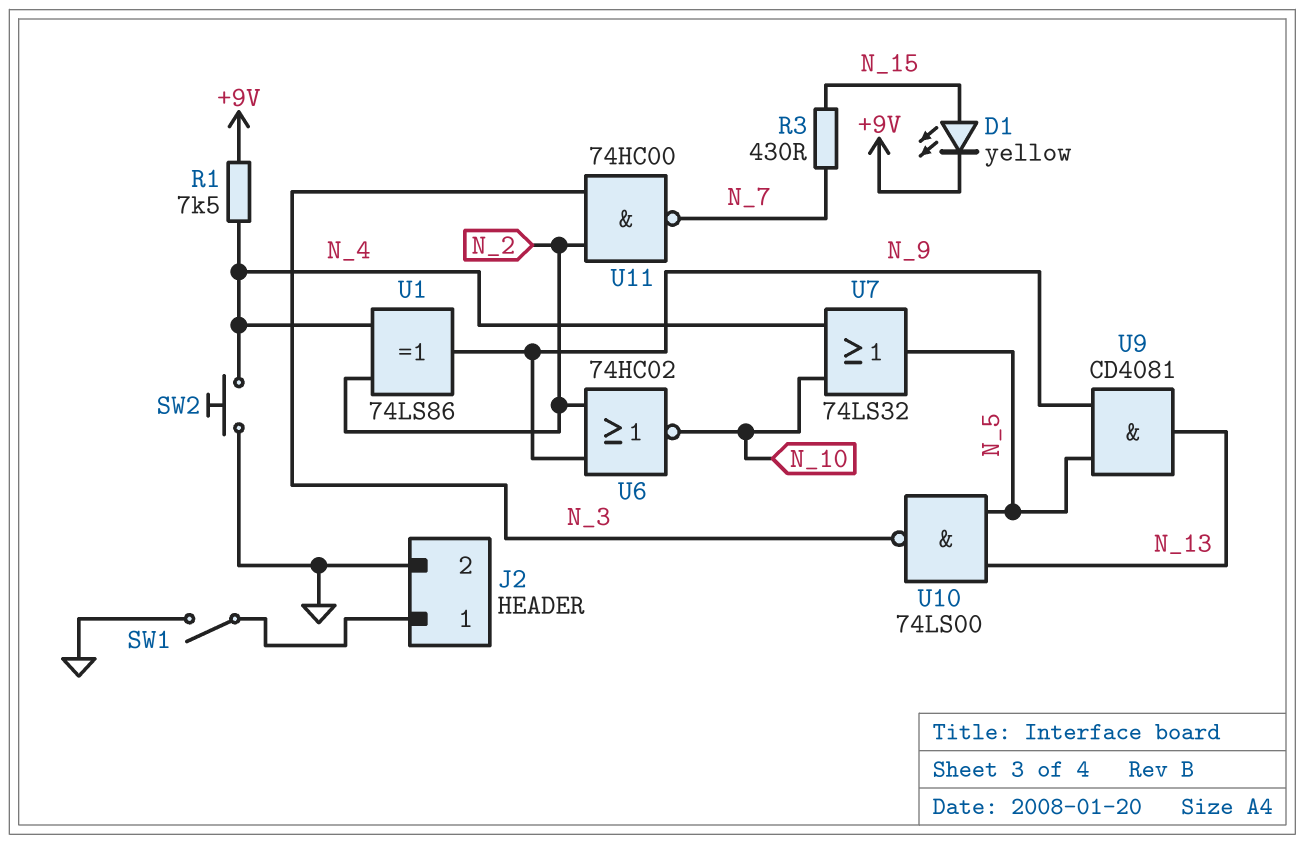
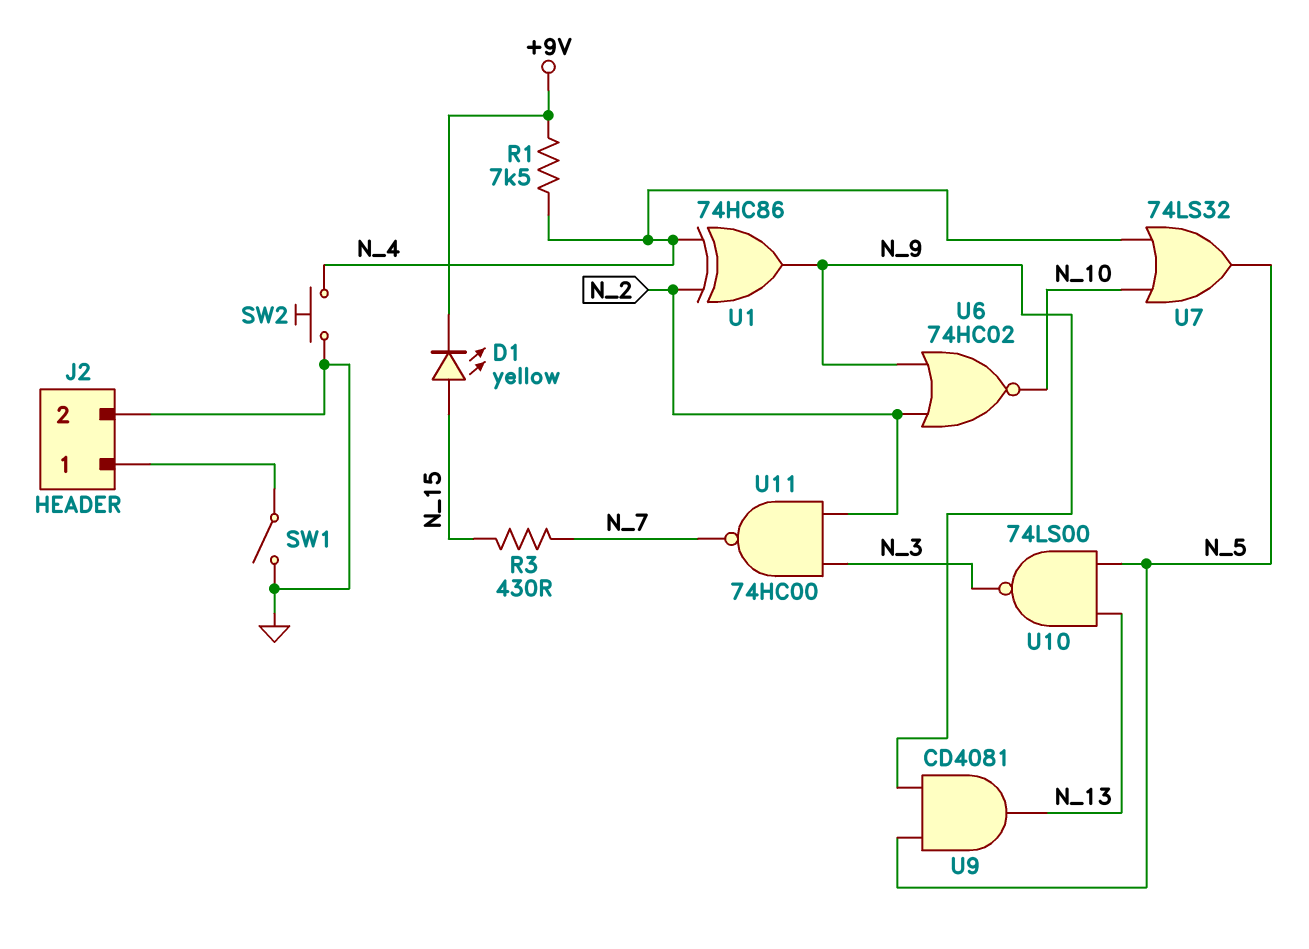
U1: XOR 74LS86 (in N_2, in N_4, out N_9) -> XOR 74HC86 (in N_2, in N_4, out N_9)

